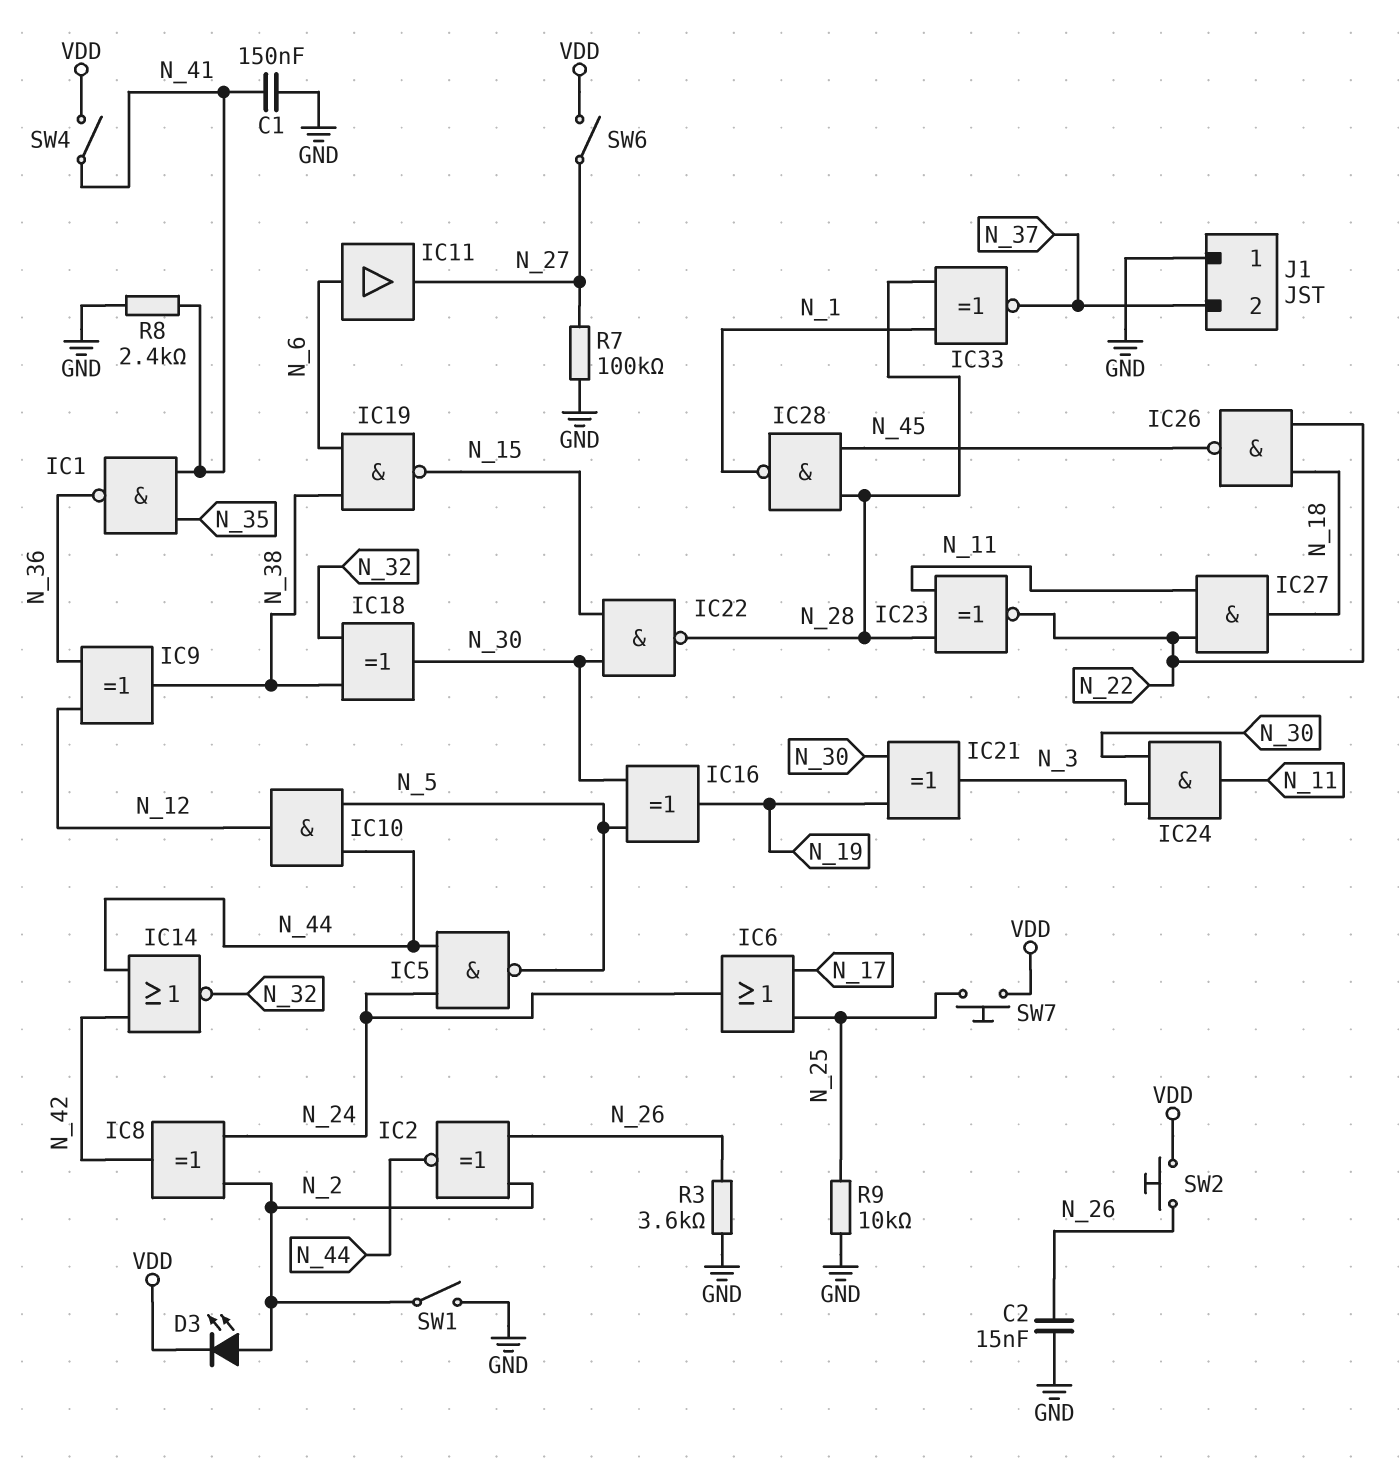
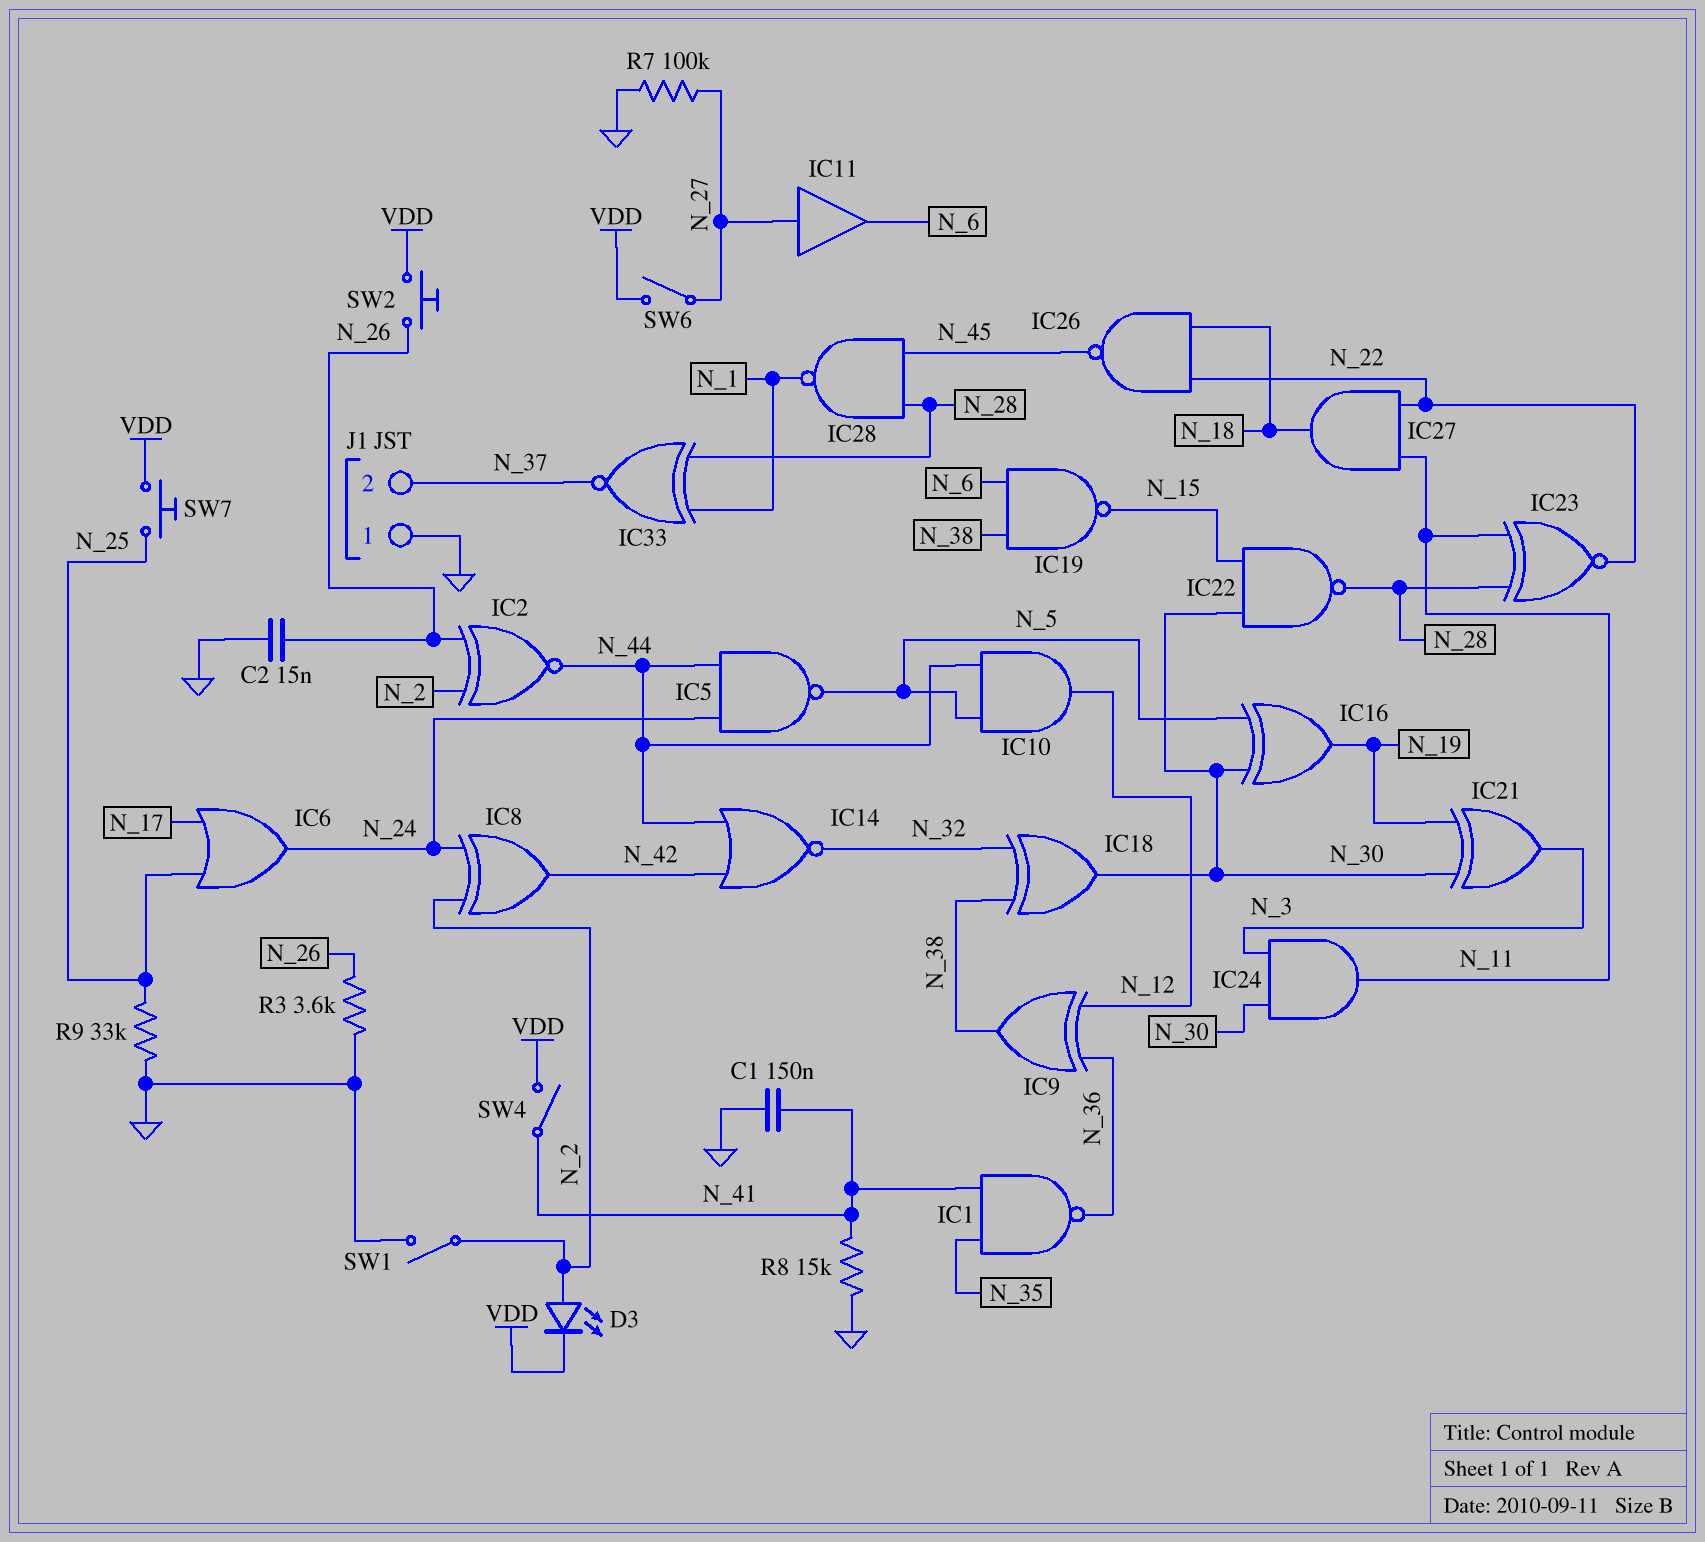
IC11: buffer (in N_6, out N_27) -> buffer (in N_27, out N_6)
R8: 2.4k (GND, N_41) -> 15k (GND, N_41)
R9: 10k (GND, N_25) -> 33k (GND, N_25)

